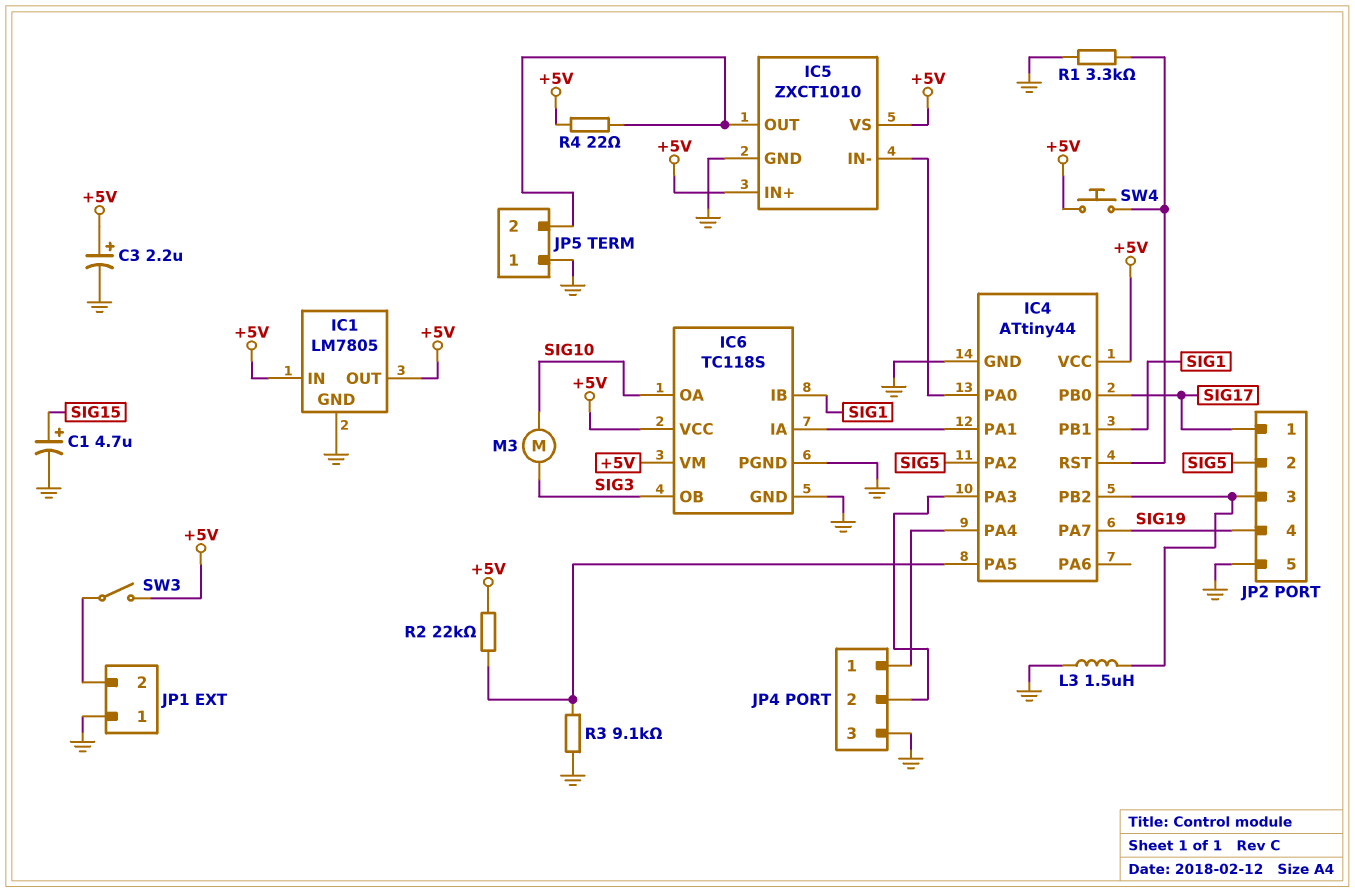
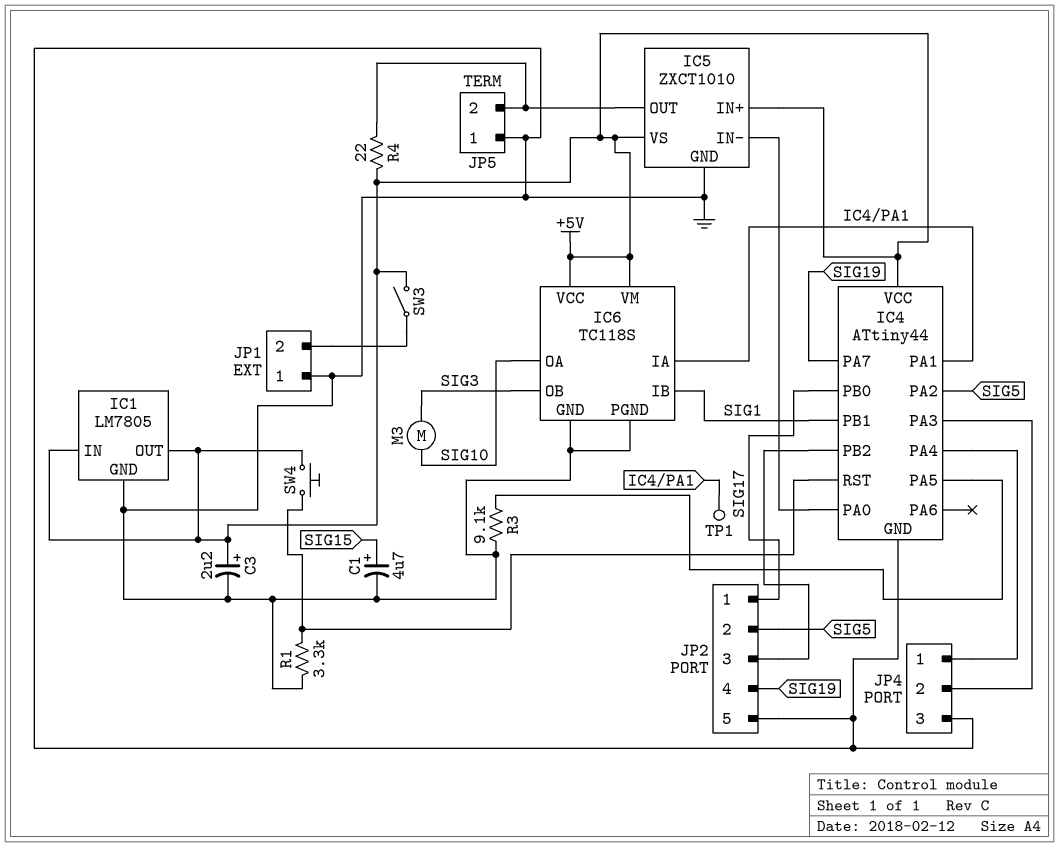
L3: 1.5uH (GND, IC4/PB2) -> none
R2: 22k (+5V, IC4/PA5) -> none
TP1: none -> test point (IC4/PA1)

